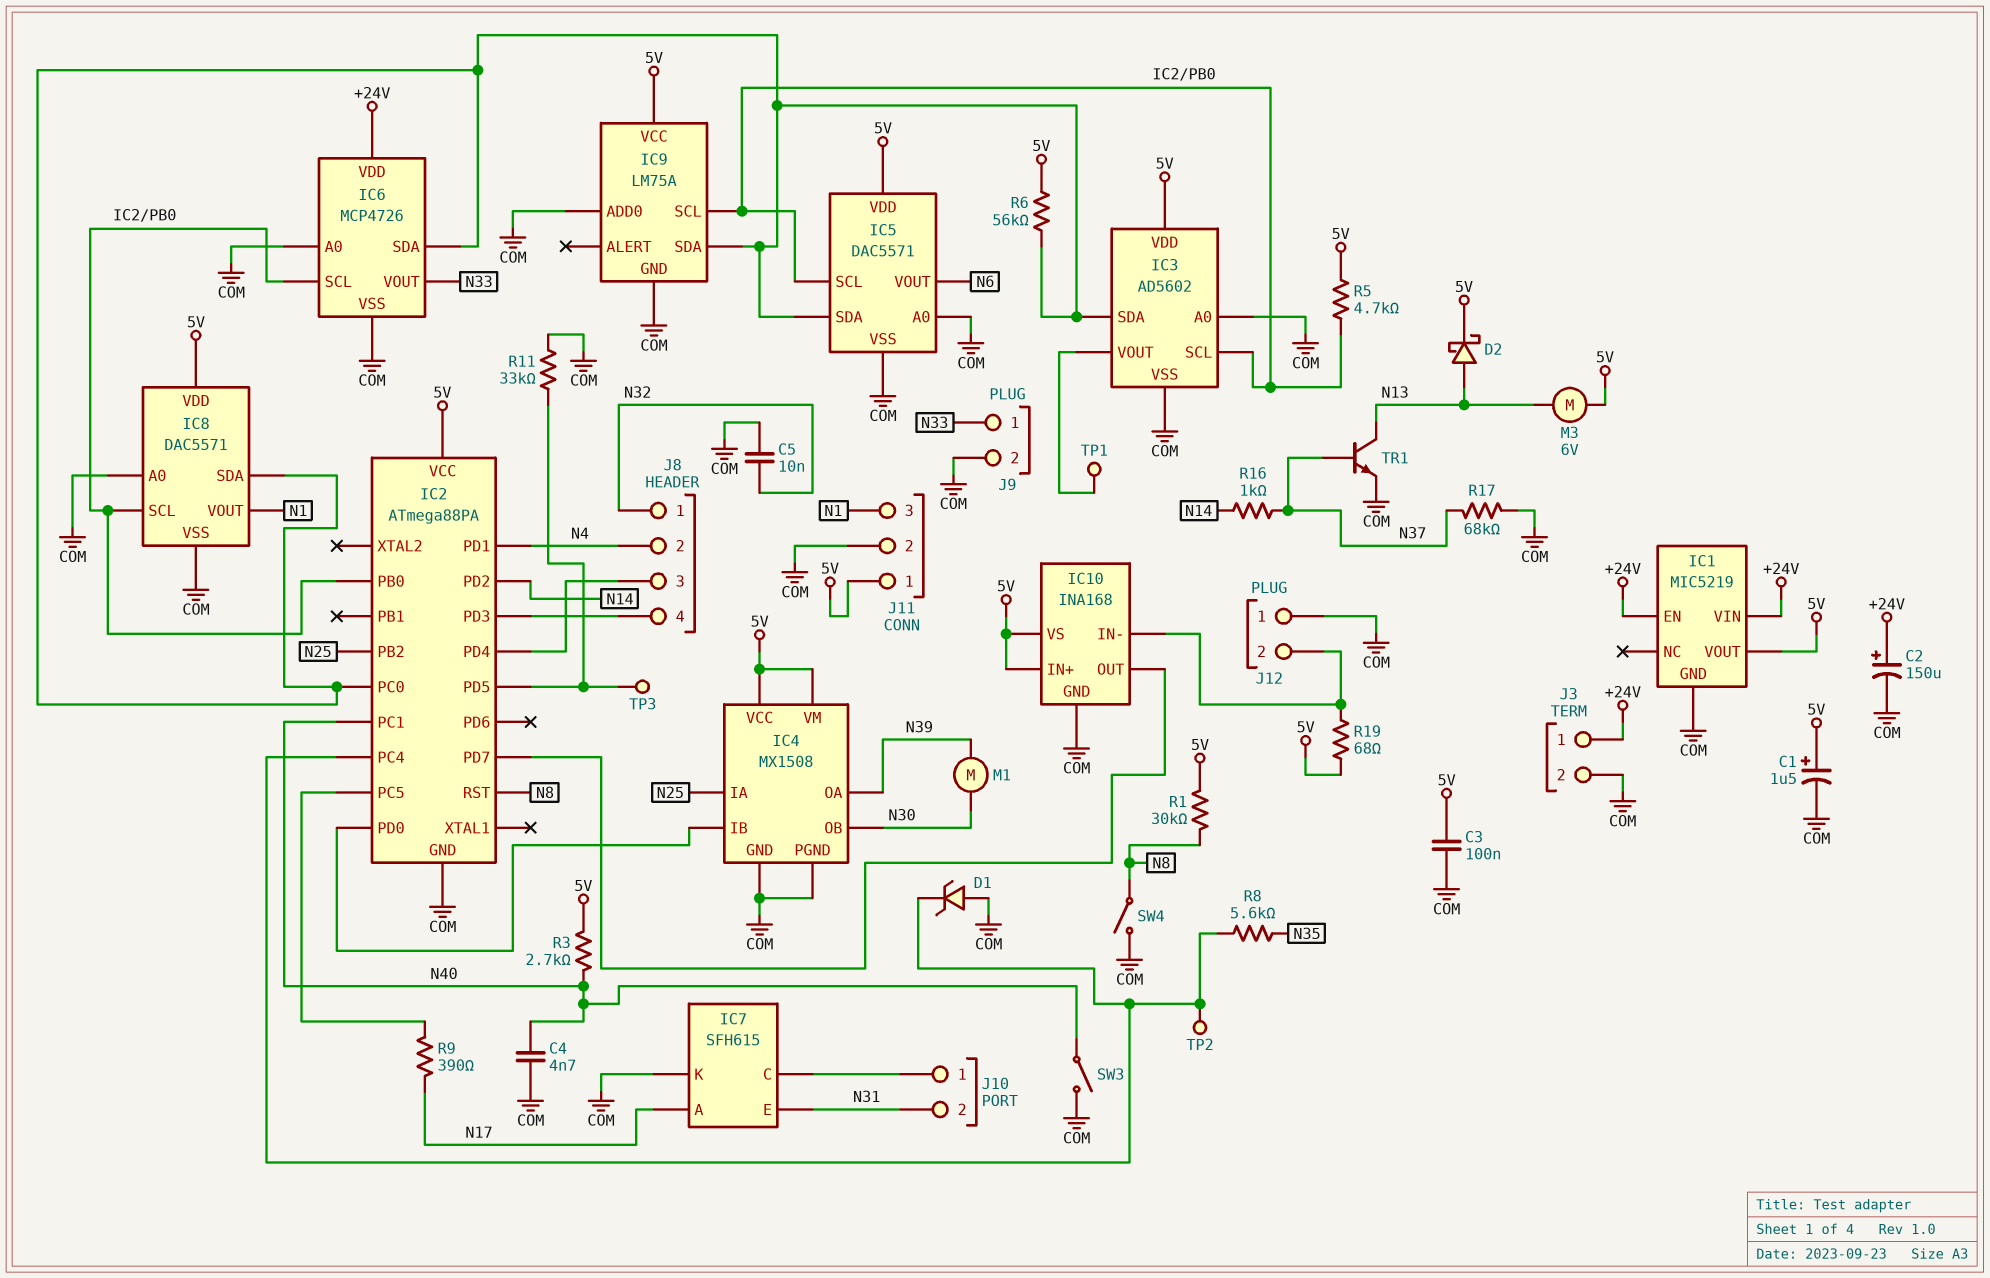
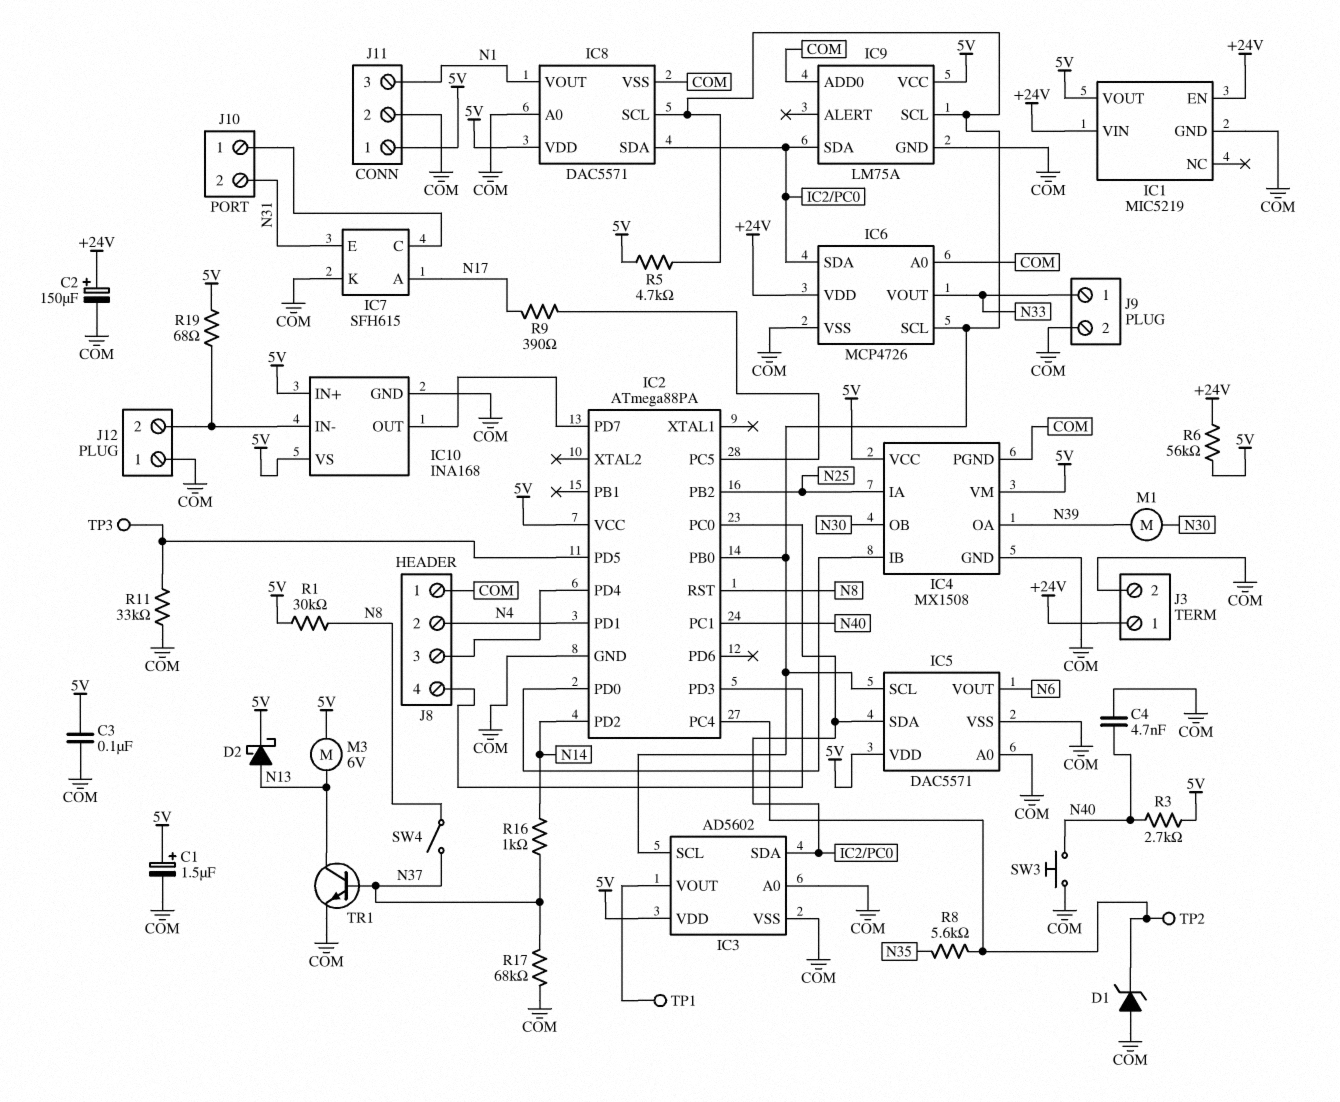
C5: 10nF (COM, N32) -> none
J8 pin 1: N32 -> COM
R6: 56k (5V, IC2/PC0) -> 56k (+24V, 5V)
SW3: switch (COM, N40) -> button (COM, N40)
SW4: switch (COM, N8) -> switch (N8, N37)

